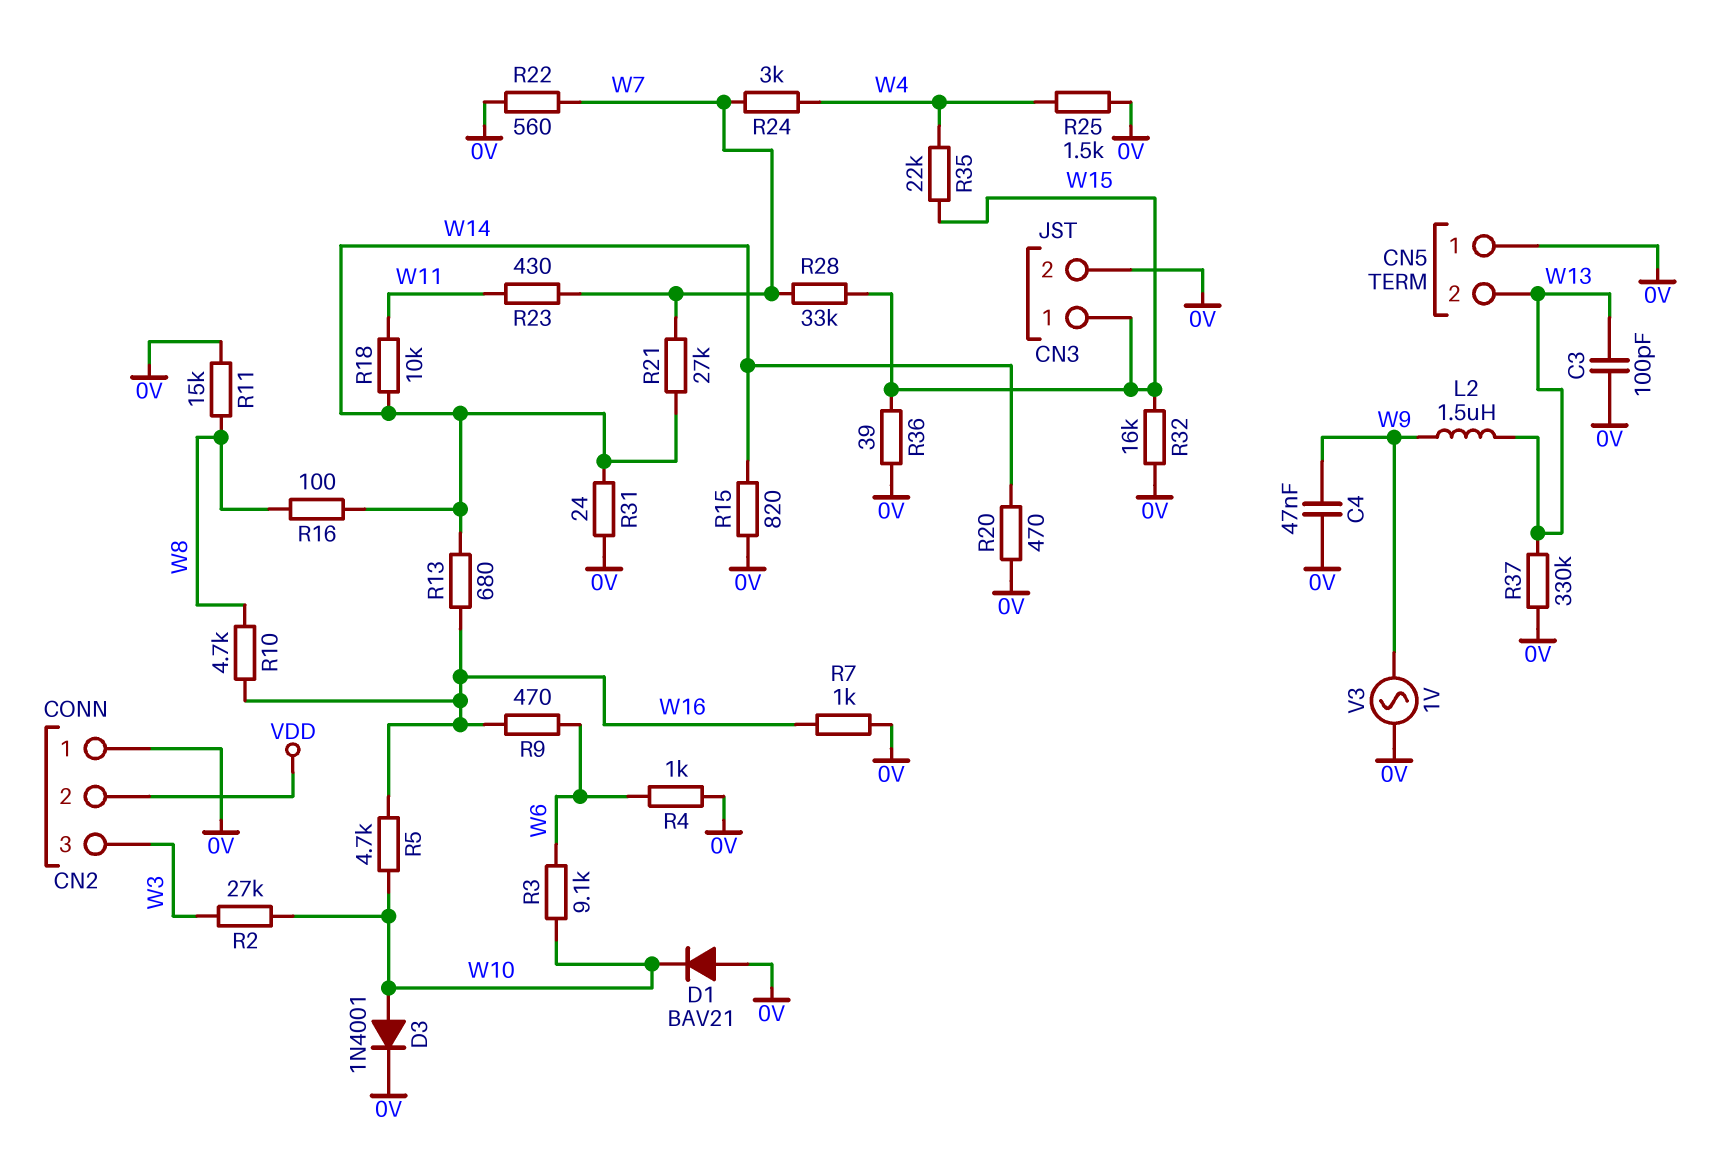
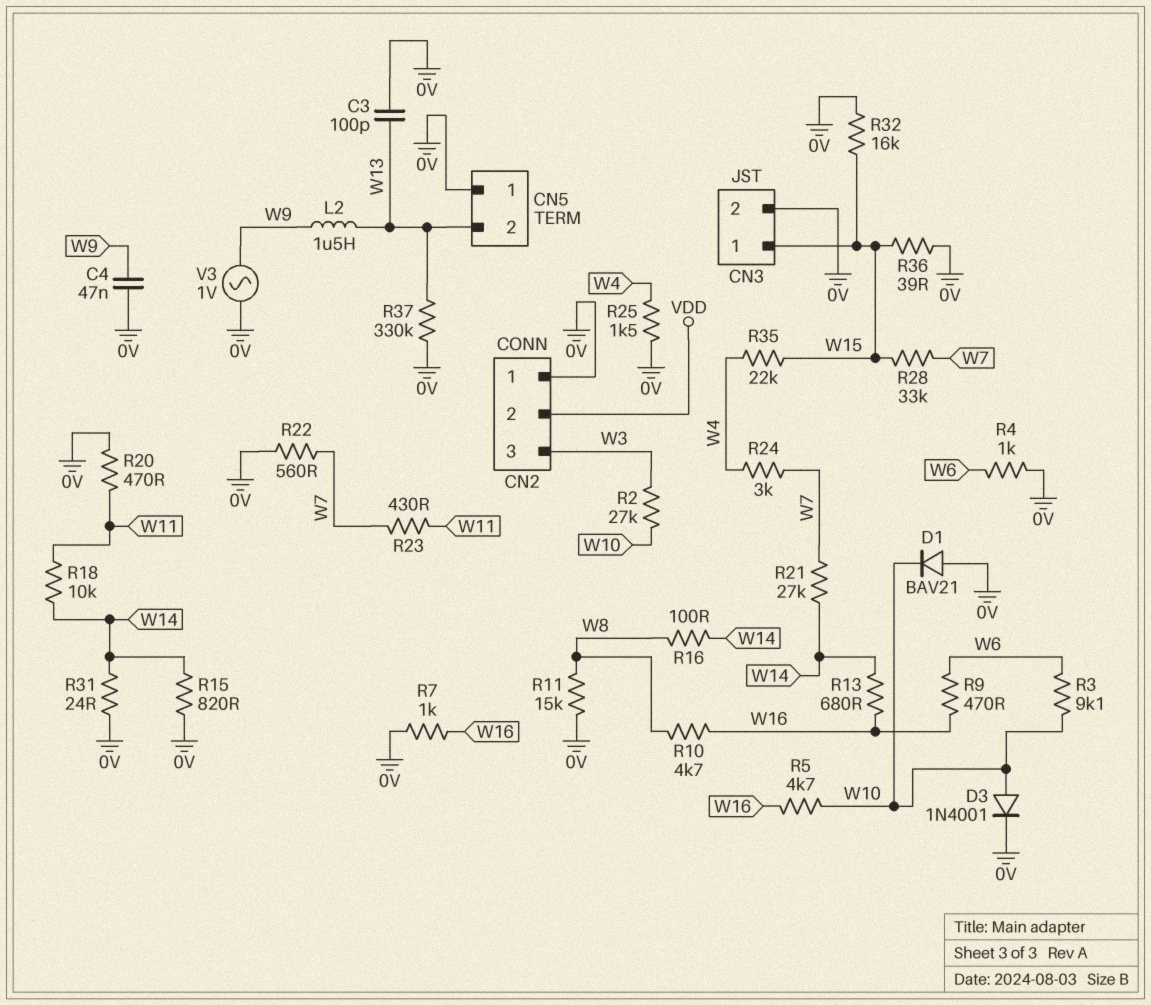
R20: 470 (0V, W14) -> 470 (0V, W11)

